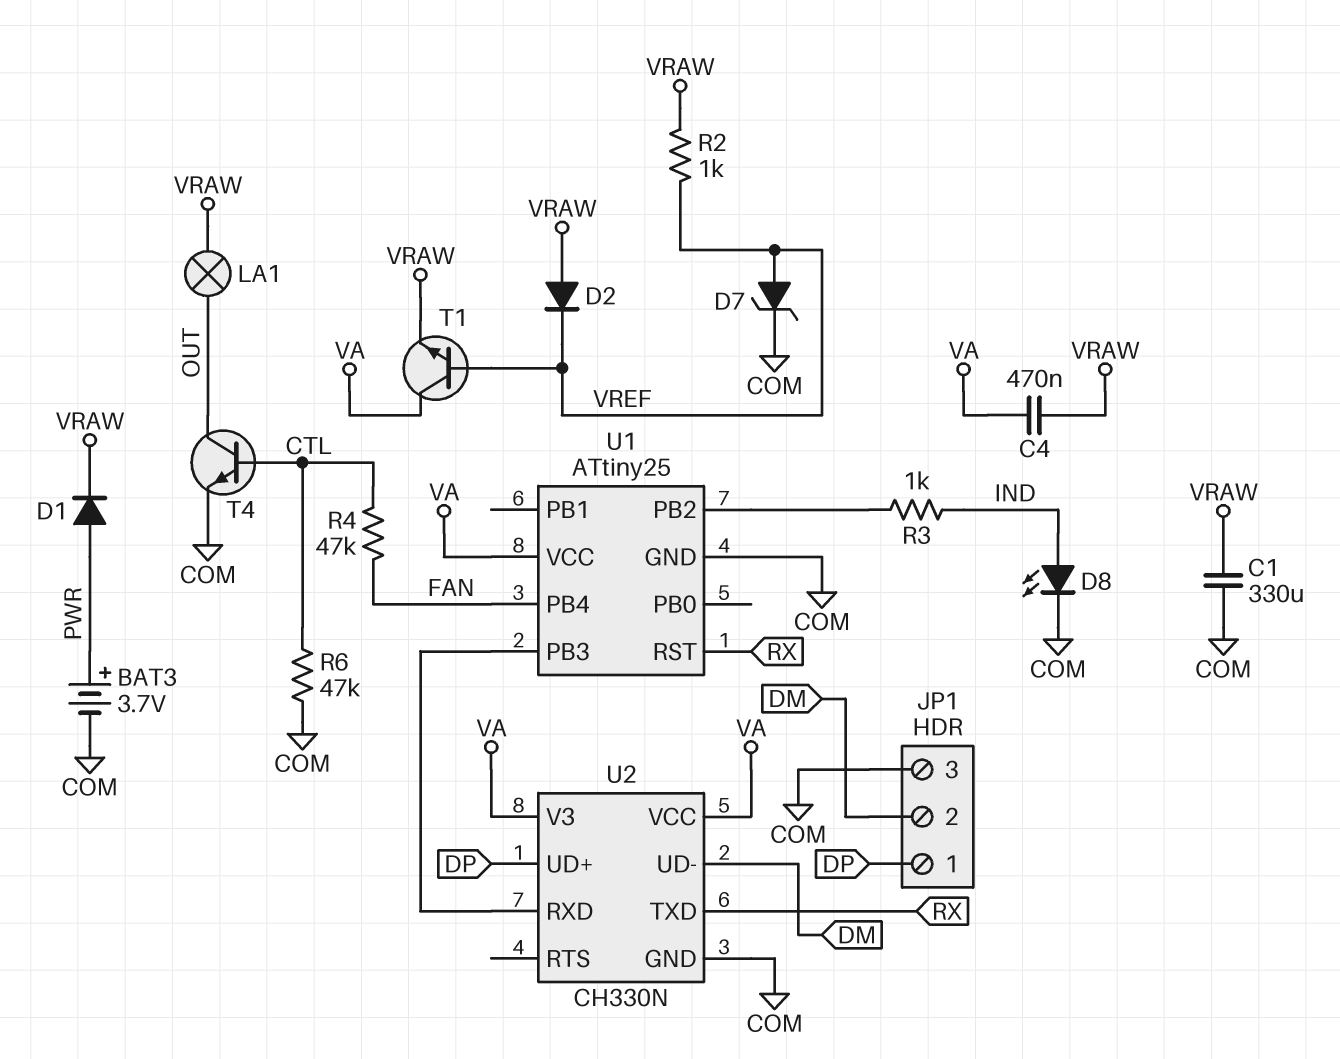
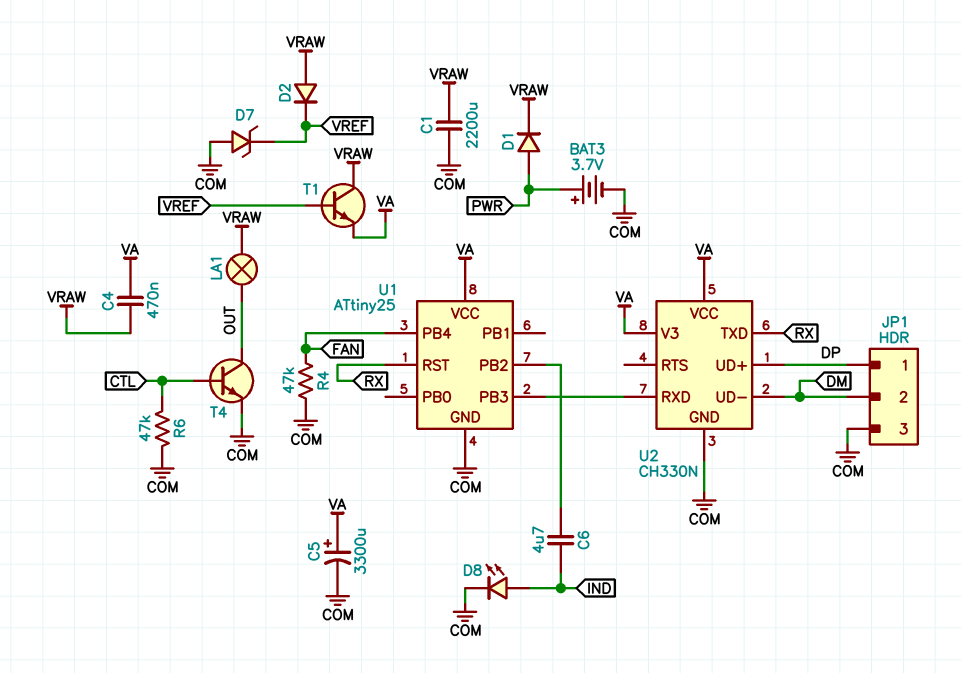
C1: 330uF (COM, VRAW) -> 2200uF (COM, VRAW)
C5: none -> 3300uF (plus VA, minus COM)
C6: none -> 4.7uF (IND, U1/PB2)
D7: zener (A VREF, K COM) -> zener (A COM, K VREF)
R2: 1k (VRAW, VREF) -> none
R3: 1k (IND, U1/PB2) -> none
R4: 47k (CTL, FAN) -> 47k (COM, FAN)
T1: NPN (B VREF, C VA, E VRAW) -> NPN (B VREF, C VRAW, E VA)

